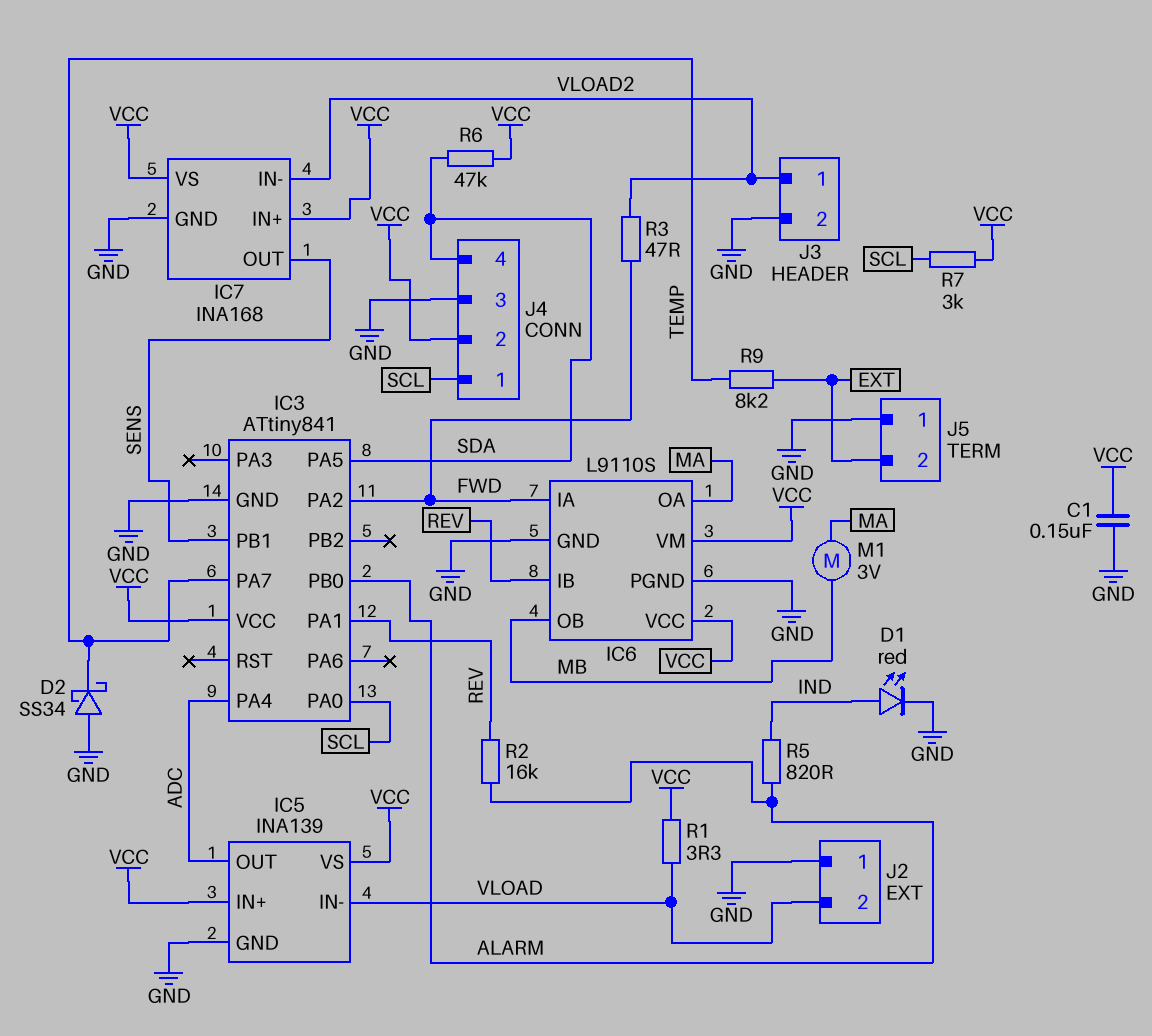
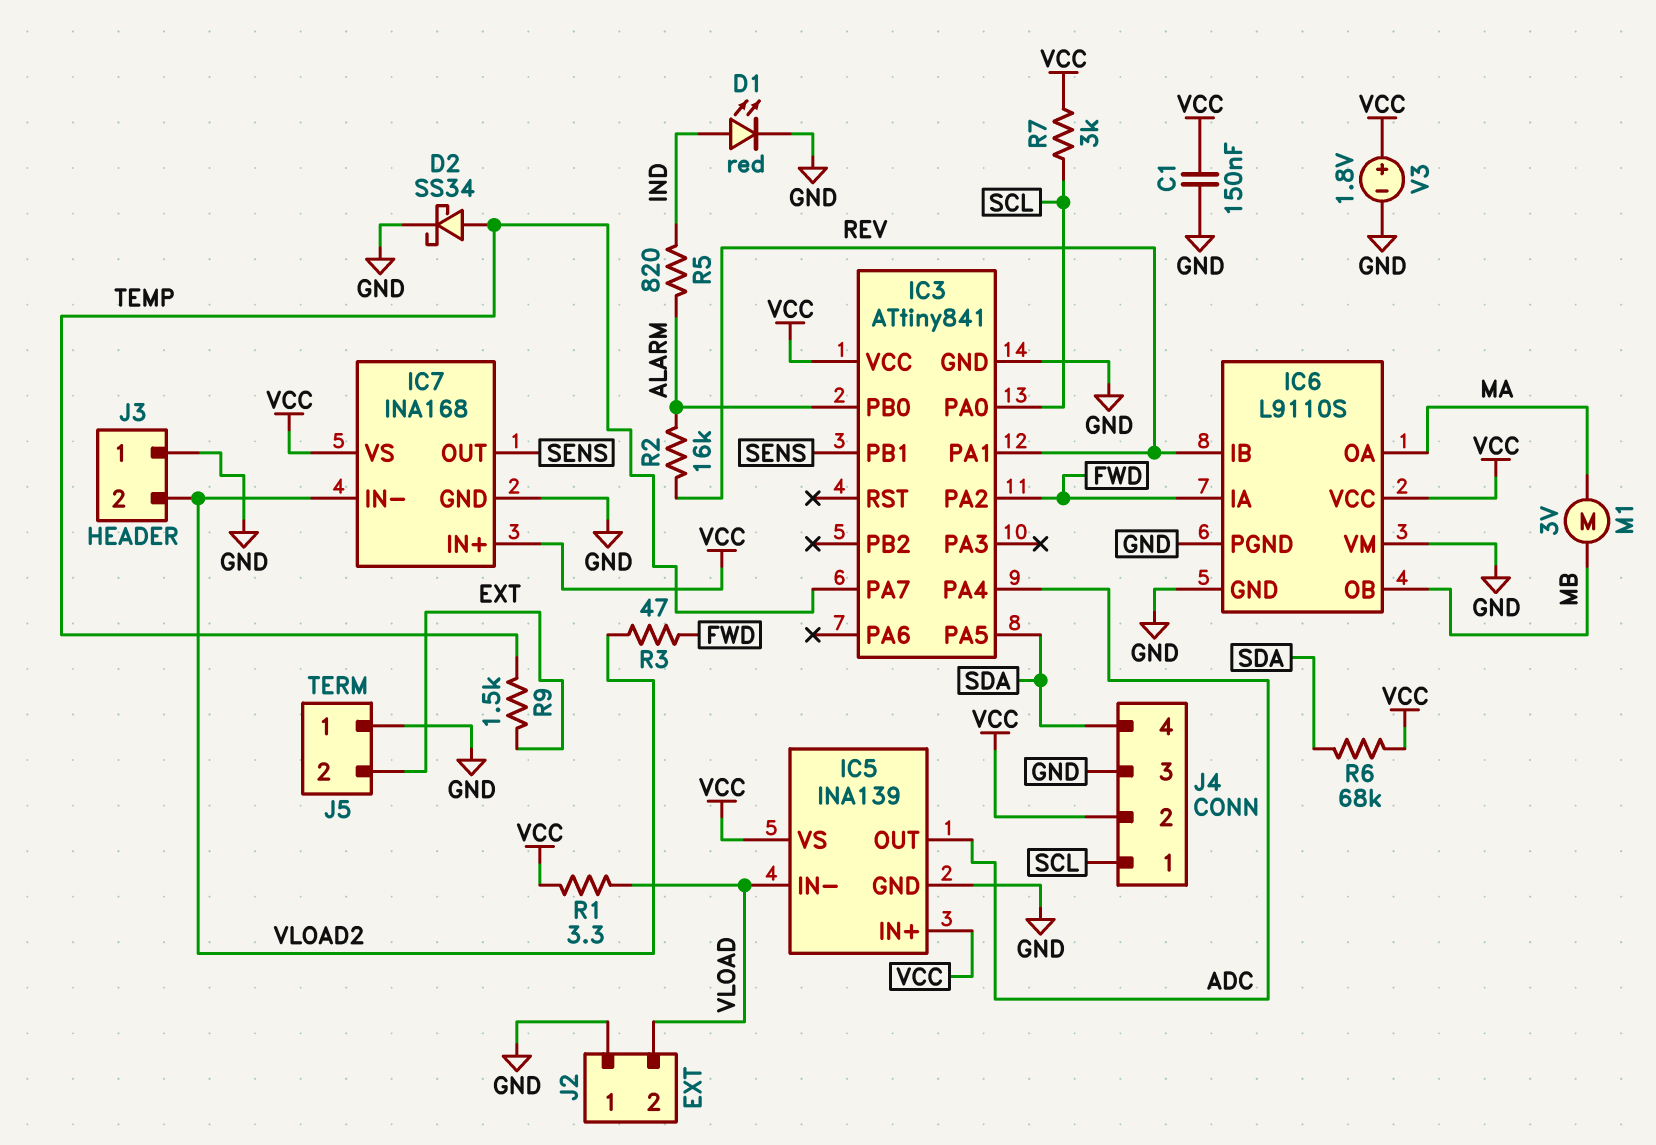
D2: schottky SS34 (A GND, K TEMP) -> schottky SS34 (A TEMP, K GND)
IC6 pin VM: VCC -> GND
J3 pin 1: VLOAD2 -> GND
J3 pin 2: GND -> VLOAD2
R6: 47k (SDA, VCC) -> 68k (SDA, VCC)
R9: 8.2k (EXT, TEMP) -> 1.5k (EXT, TEMP)
V3: none -> 1.8V (plus VCC, minus GND)

